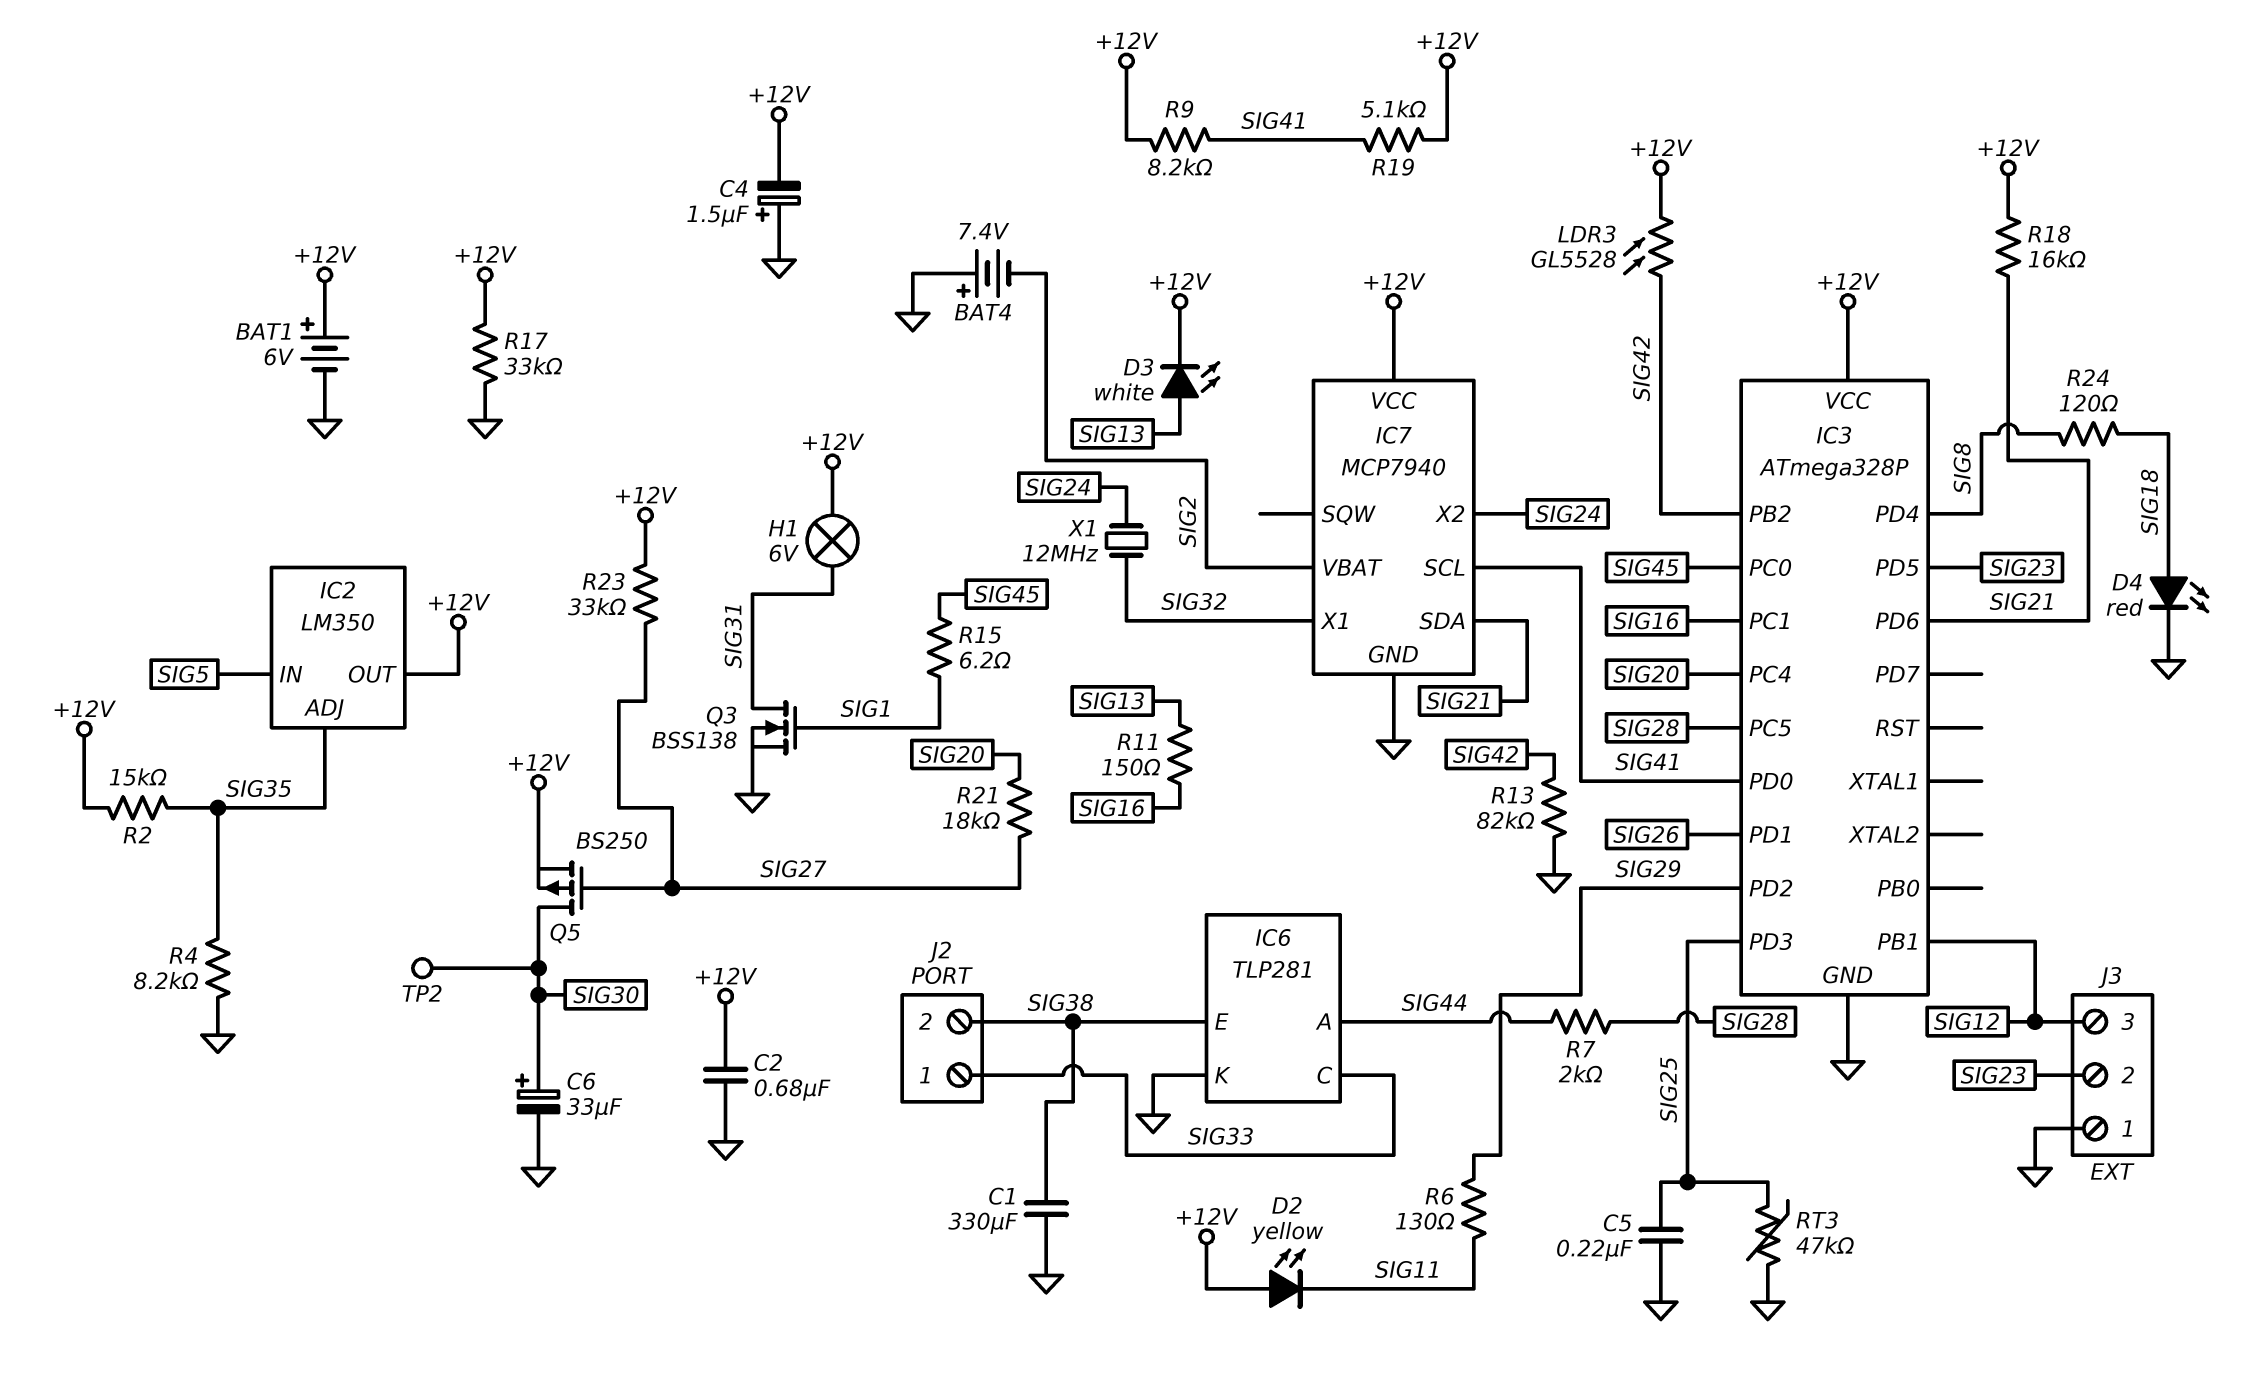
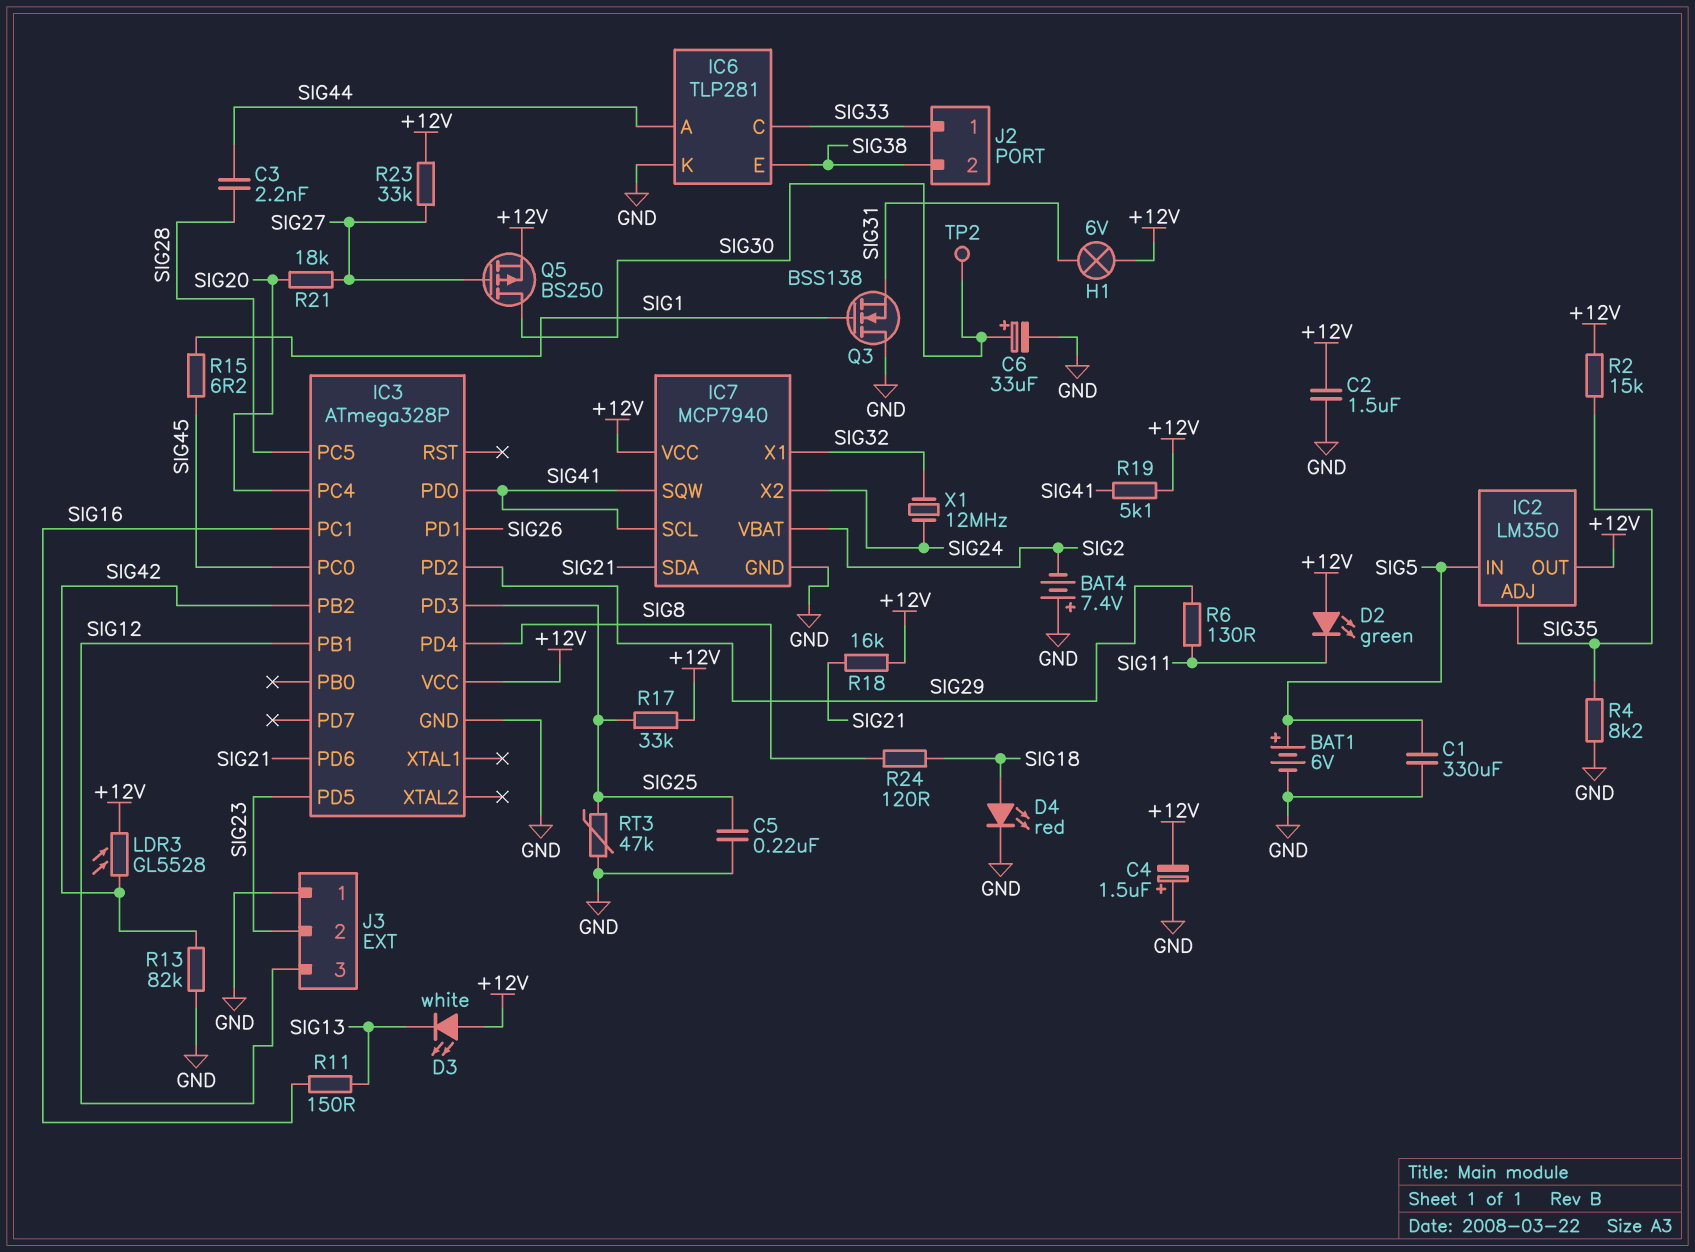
BAT1: 6V (plus +12V, minus GND) -> 6V (plus SIG5, minus GND)
C1: 330uF (GND, SIG38) -> 330uF (GND, SIG5)
C2: 680nF (+12V, GND) -> 1.5uF (+12V, GND)
C3: none -> 2.2nF (SIG28, SIG44)
D2: LED yellow (A +12V, K SIG11) -> LED green (A +12V, K SIG11)
D3: LED white (A SIG13, K +12V) -> LED white (A +12V, K SIG13)
IC7 pin SQW: none -> SIG41
Q3: NMOS BSS138 (G SIG1, D SIG31, S GND) -> NMOS BSS138 (G SIG1, D GND, S SIG31)
R7: 2k (SIG28, SIG44) -> none
R9: 8.2k (+12V, SIG41) -> none
R17: 33k (+12V, GND) -> 33k (+12V, SIG25)

